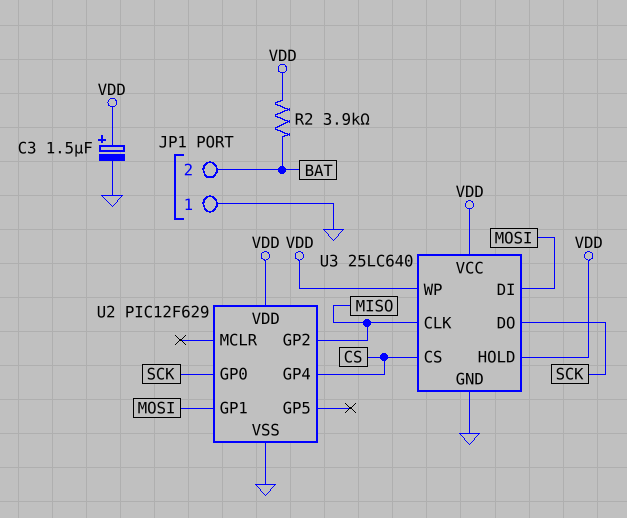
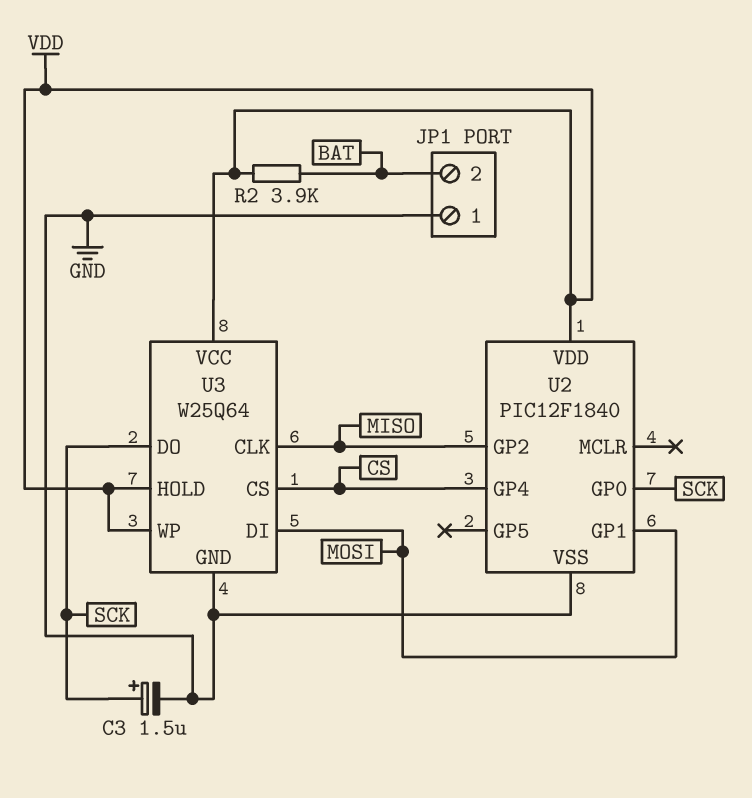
C3: 1.5uF (plus VDD, minus GND) -> 1.5uF (plus SCK, minus GND)
U2: PIC12F629 -> PIC12F1840
U3: 25LC640 -> W25Q64

